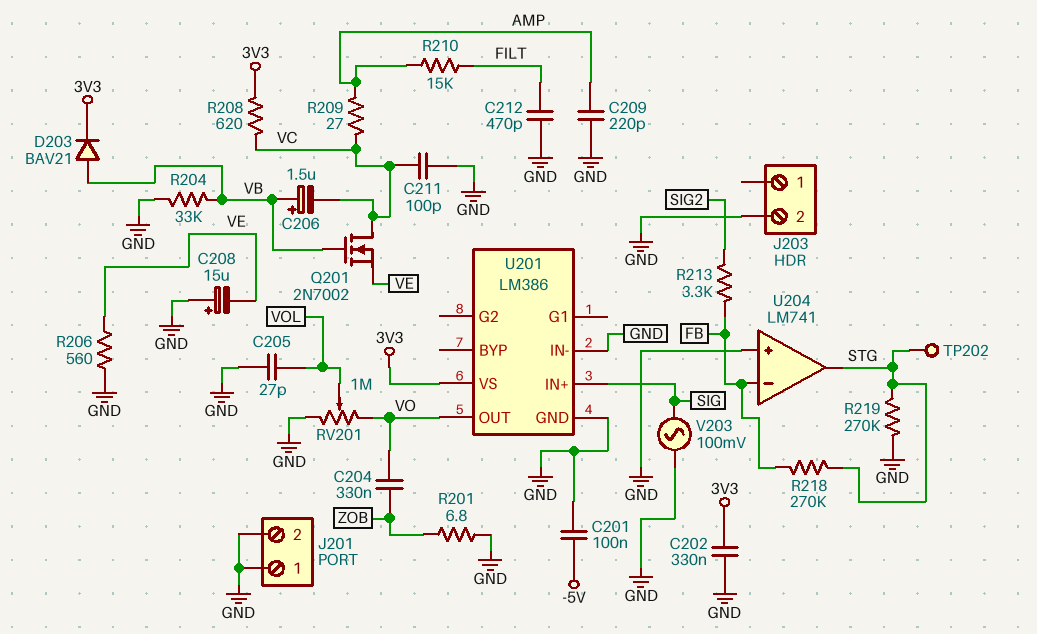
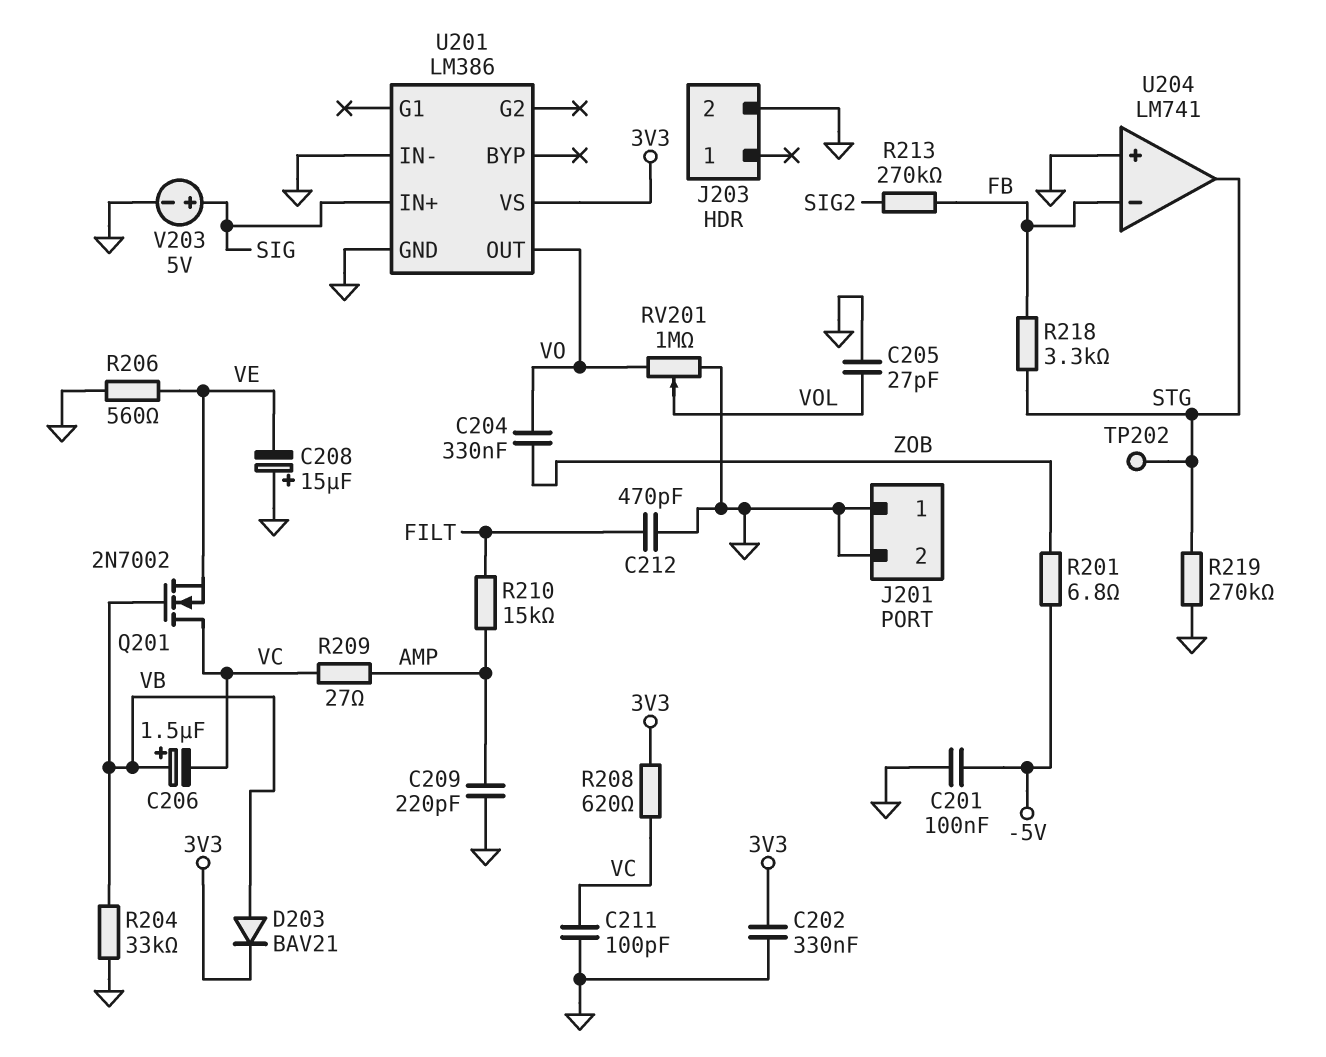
R201: 6.8 (GND, ZOB) -> 6.8 (-5V, ZOB)
R213: 3.3k (FB, SIG2) -> 270k (FB, SIG2)
R218: 270k (FB, STG) -> 3.3k (FB, STG)
V203: AC 100mV (GND, SIG) -> 5V (plus SIG, minus GND)

